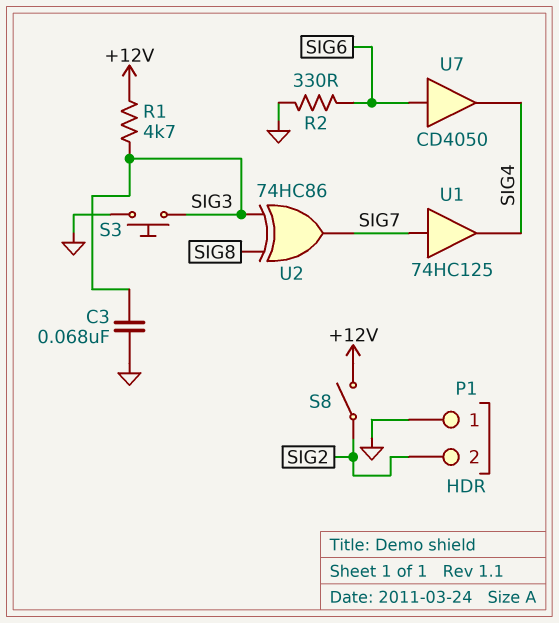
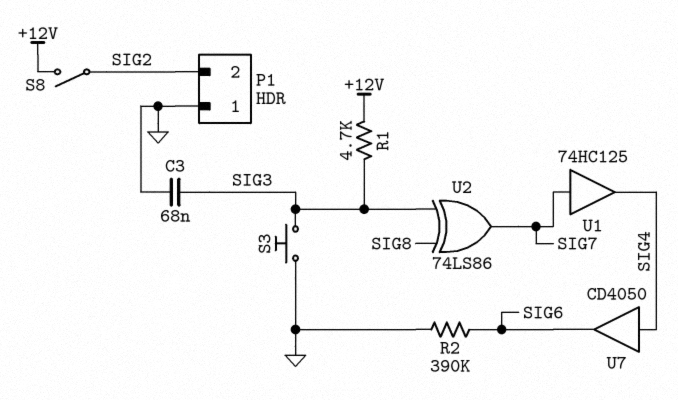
R2: 330 (GND, SIG6) -> 390k (GND, SIG6)
U2: XOR 74HC86 (in SIG3, in SIG8, out SIG7) -> XOR 74LS86 (in SIG3, in SIG8, out SIG7)
U7: buffer CD4050 (in SIG6, out SIG4) -> buffer CD4050 (in SIG4, out SIG6)

